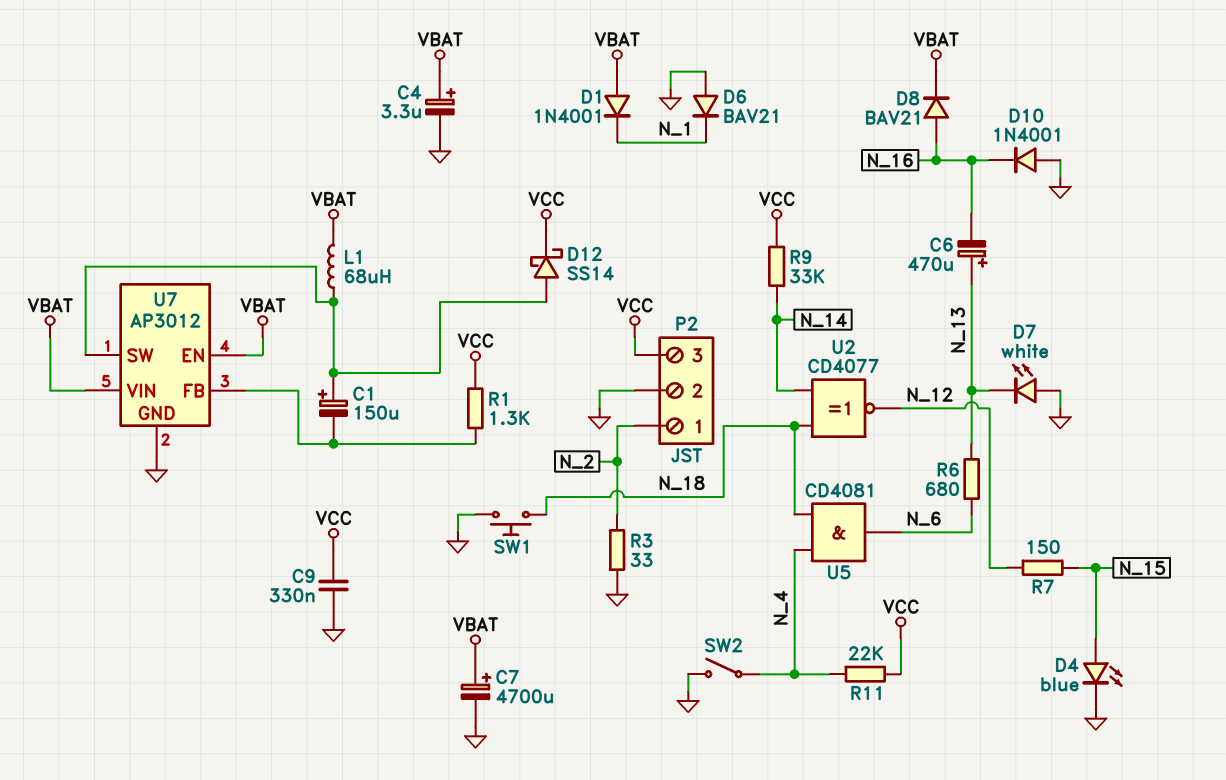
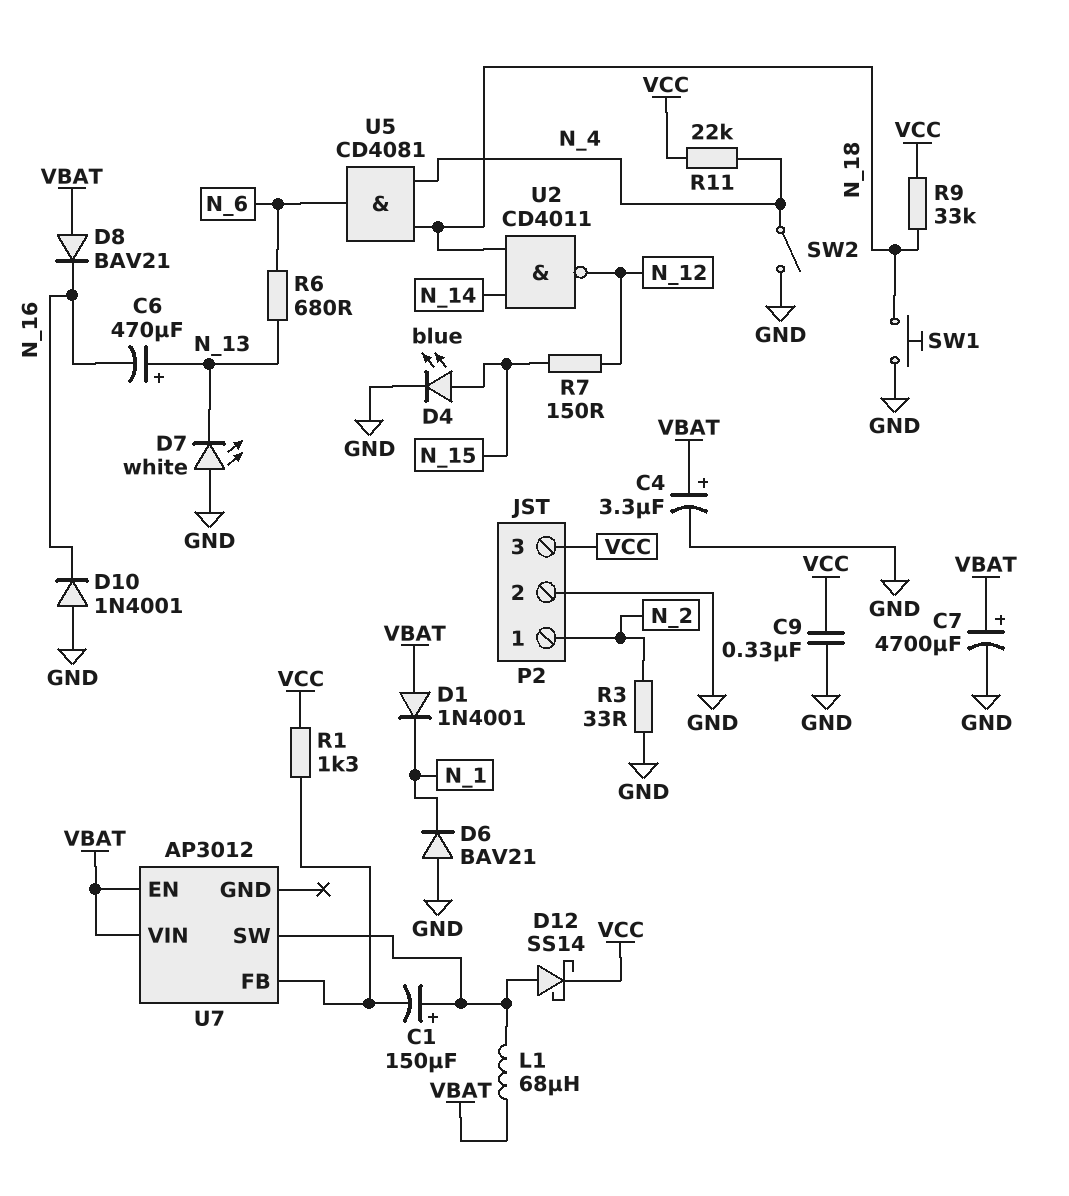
D8: diode BAV21 (A N_16, K VBAT) -> diode BAV21 (A VBAT, K N_16)
R9: 33k (N_14, VCC) -> 33k (N_18, VCC)
U2: XNOR CD4077 (in N_14, in N_18, out N_12) -> NAND CD4011 (in N_14, in N_18, out N_12)
U7 pin GND: GND -> none

